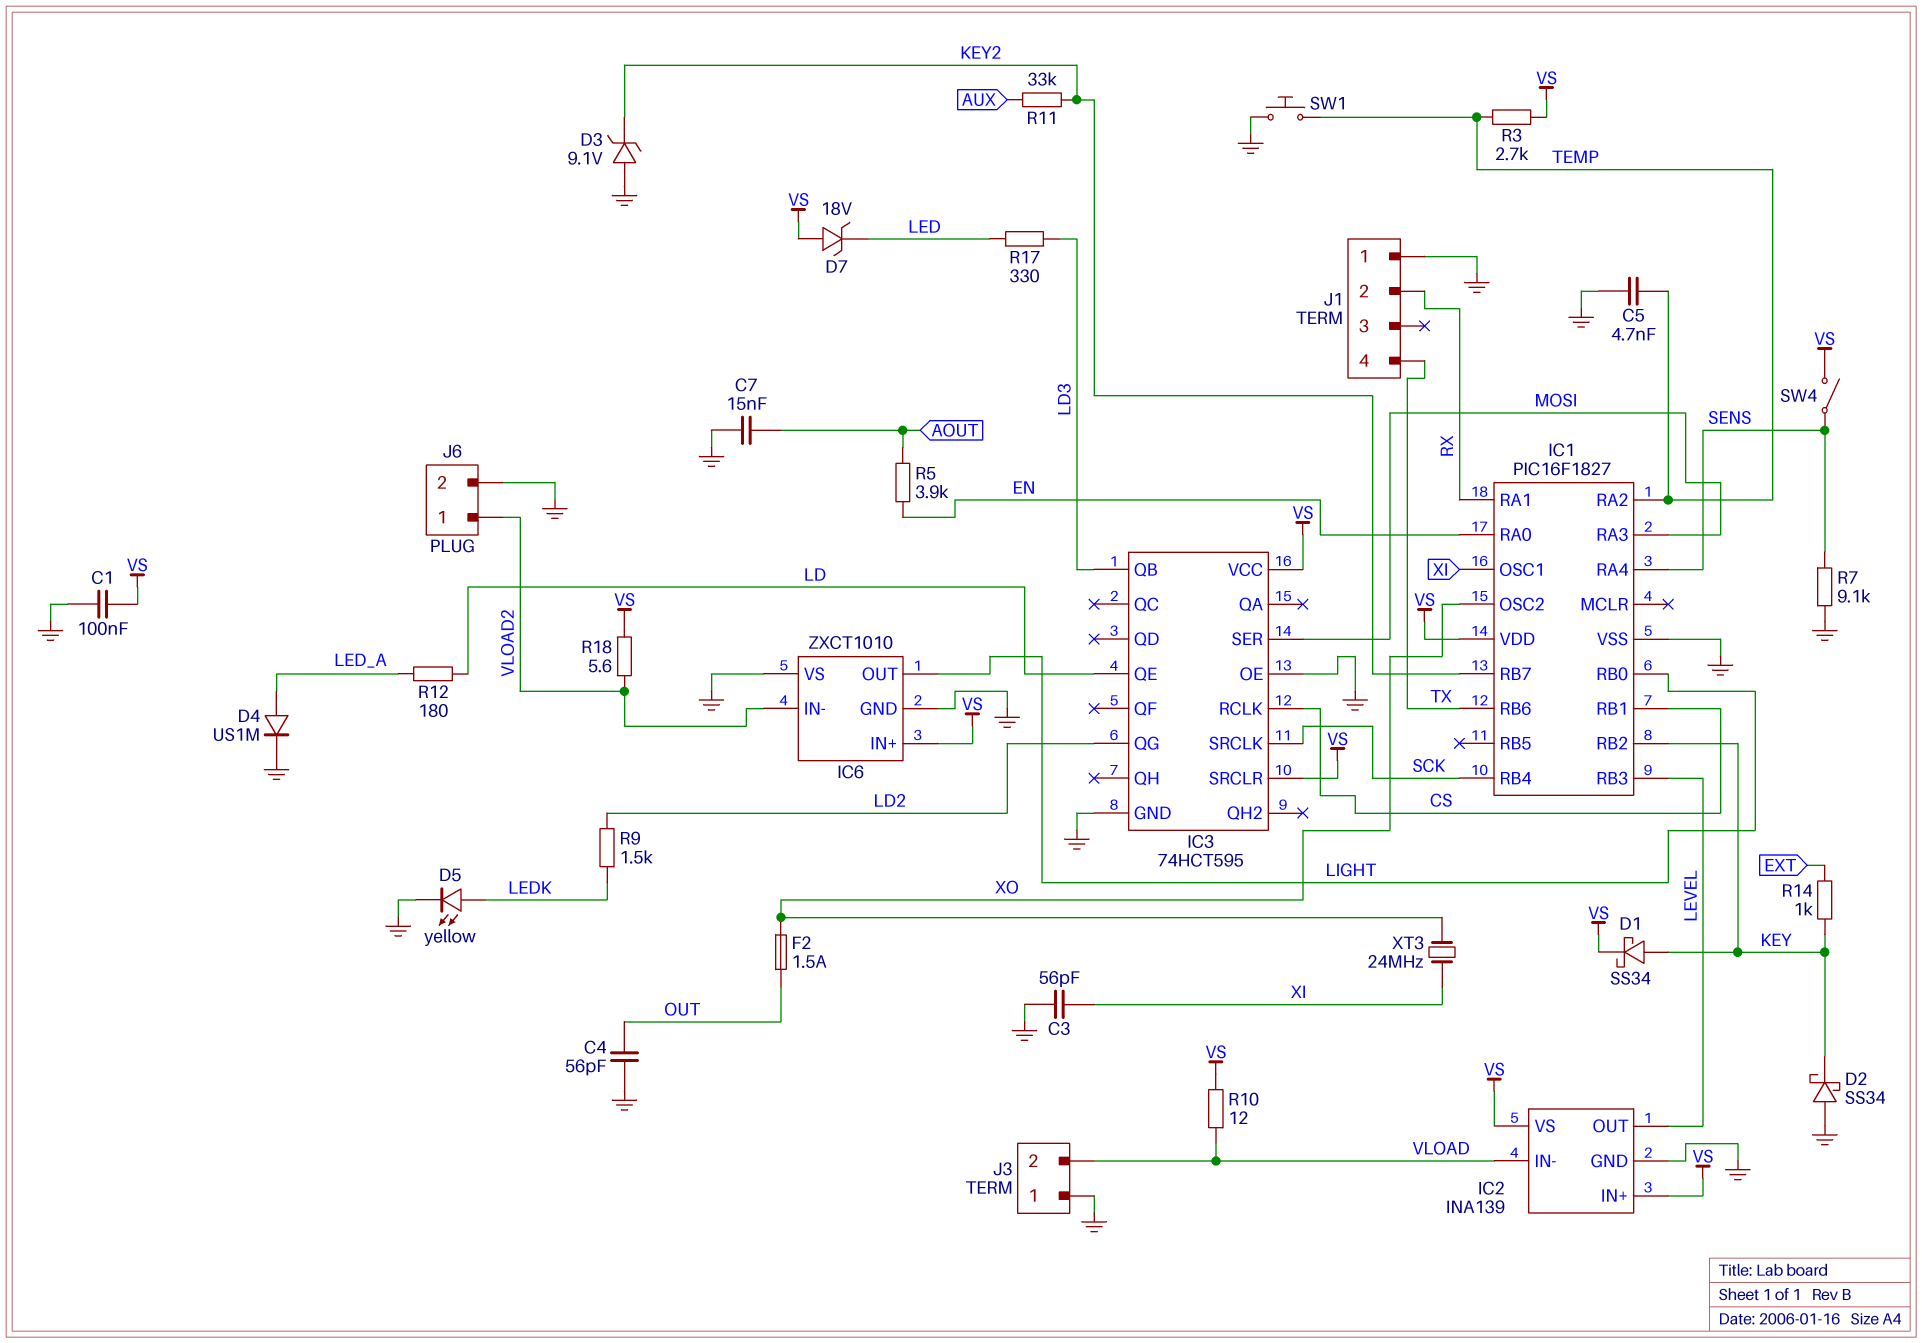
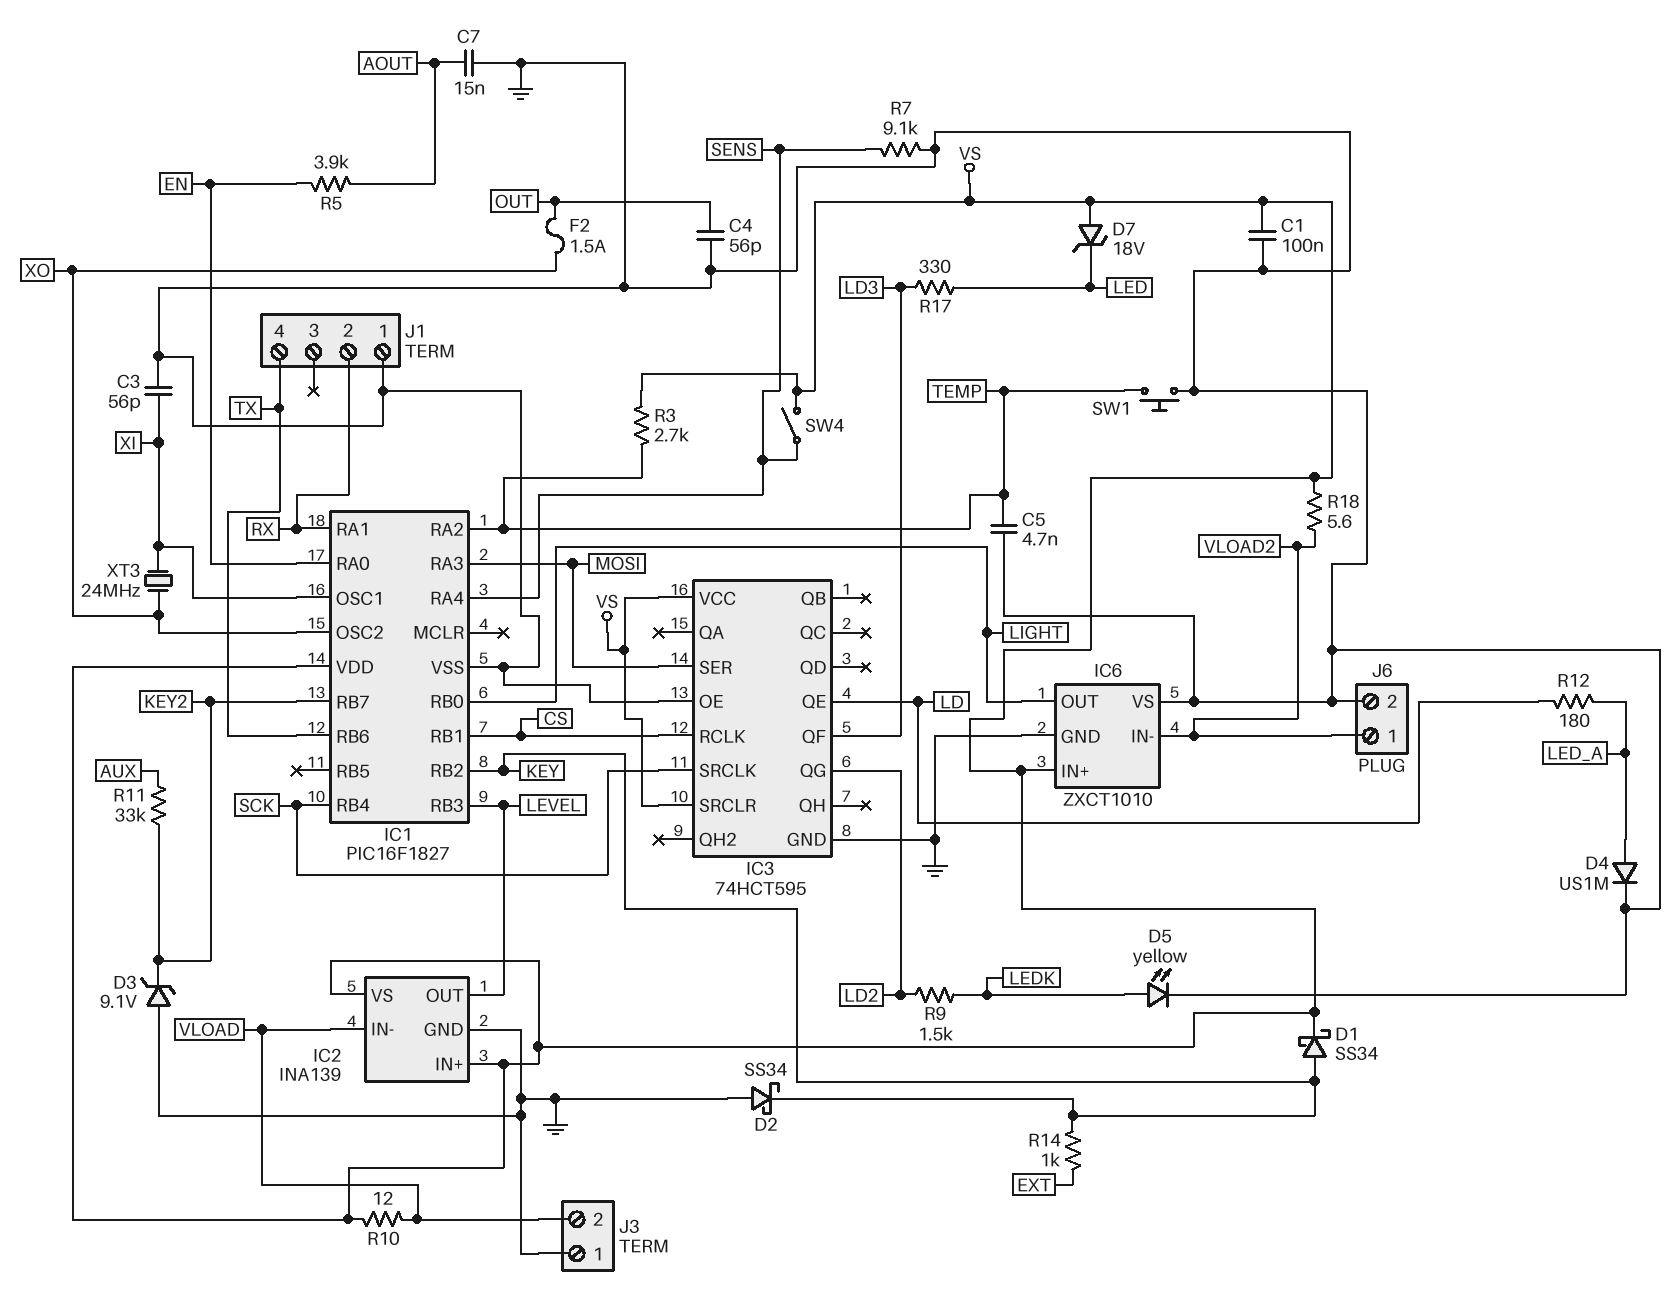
IC3 pin QB: LD3 -> none
IC3 pin QF: none -> LD3

